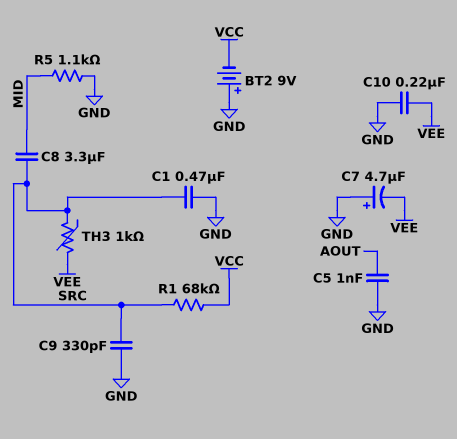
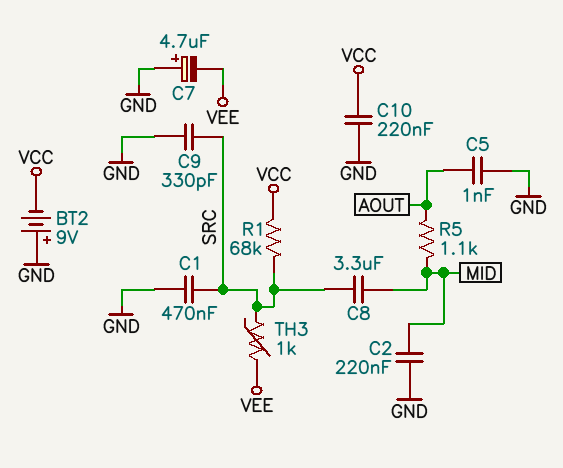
C2: none -> 220nF (GND, MID)
C10: 220nF (GND, VEE) -> 220nF (GND, VCC)
R5: 1.1k (GND, MID) -> 1.1k (AOUT, MID)

